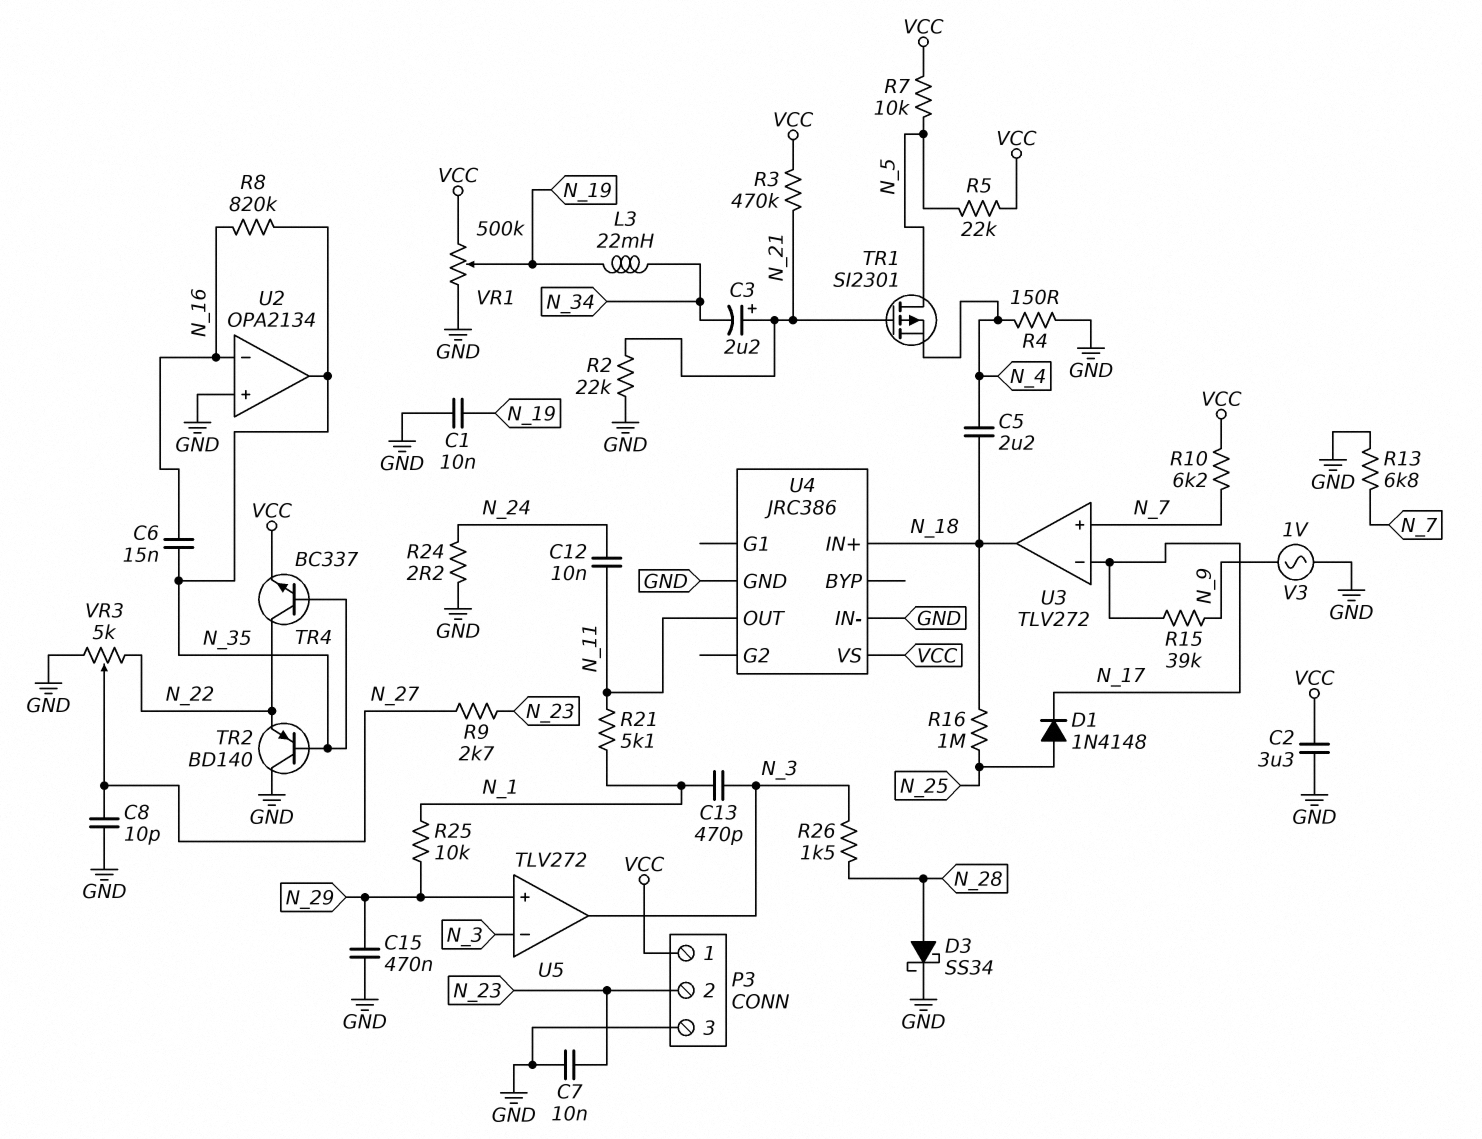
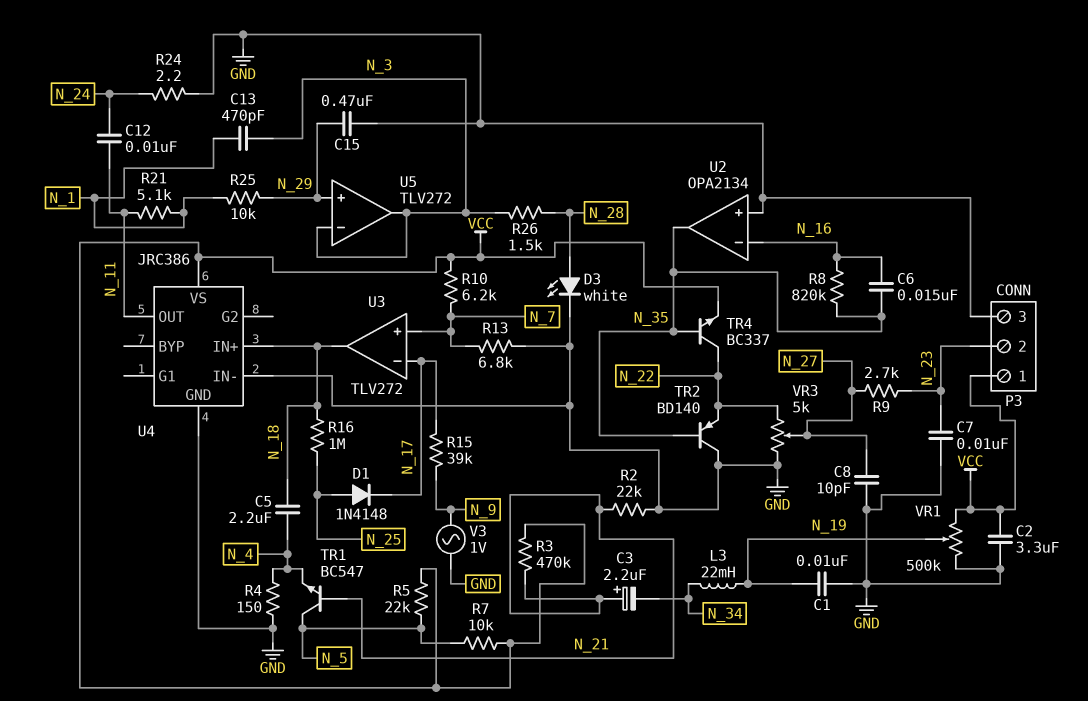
D3: schottky SS34 (A N_28, K GND) -> LED white (A N_28, K GND)
TR1: PMOS SI2301 (G N_21, D N_5, S N_4) -> NPN BC547 (B N_21, C N_5, E N_4)

